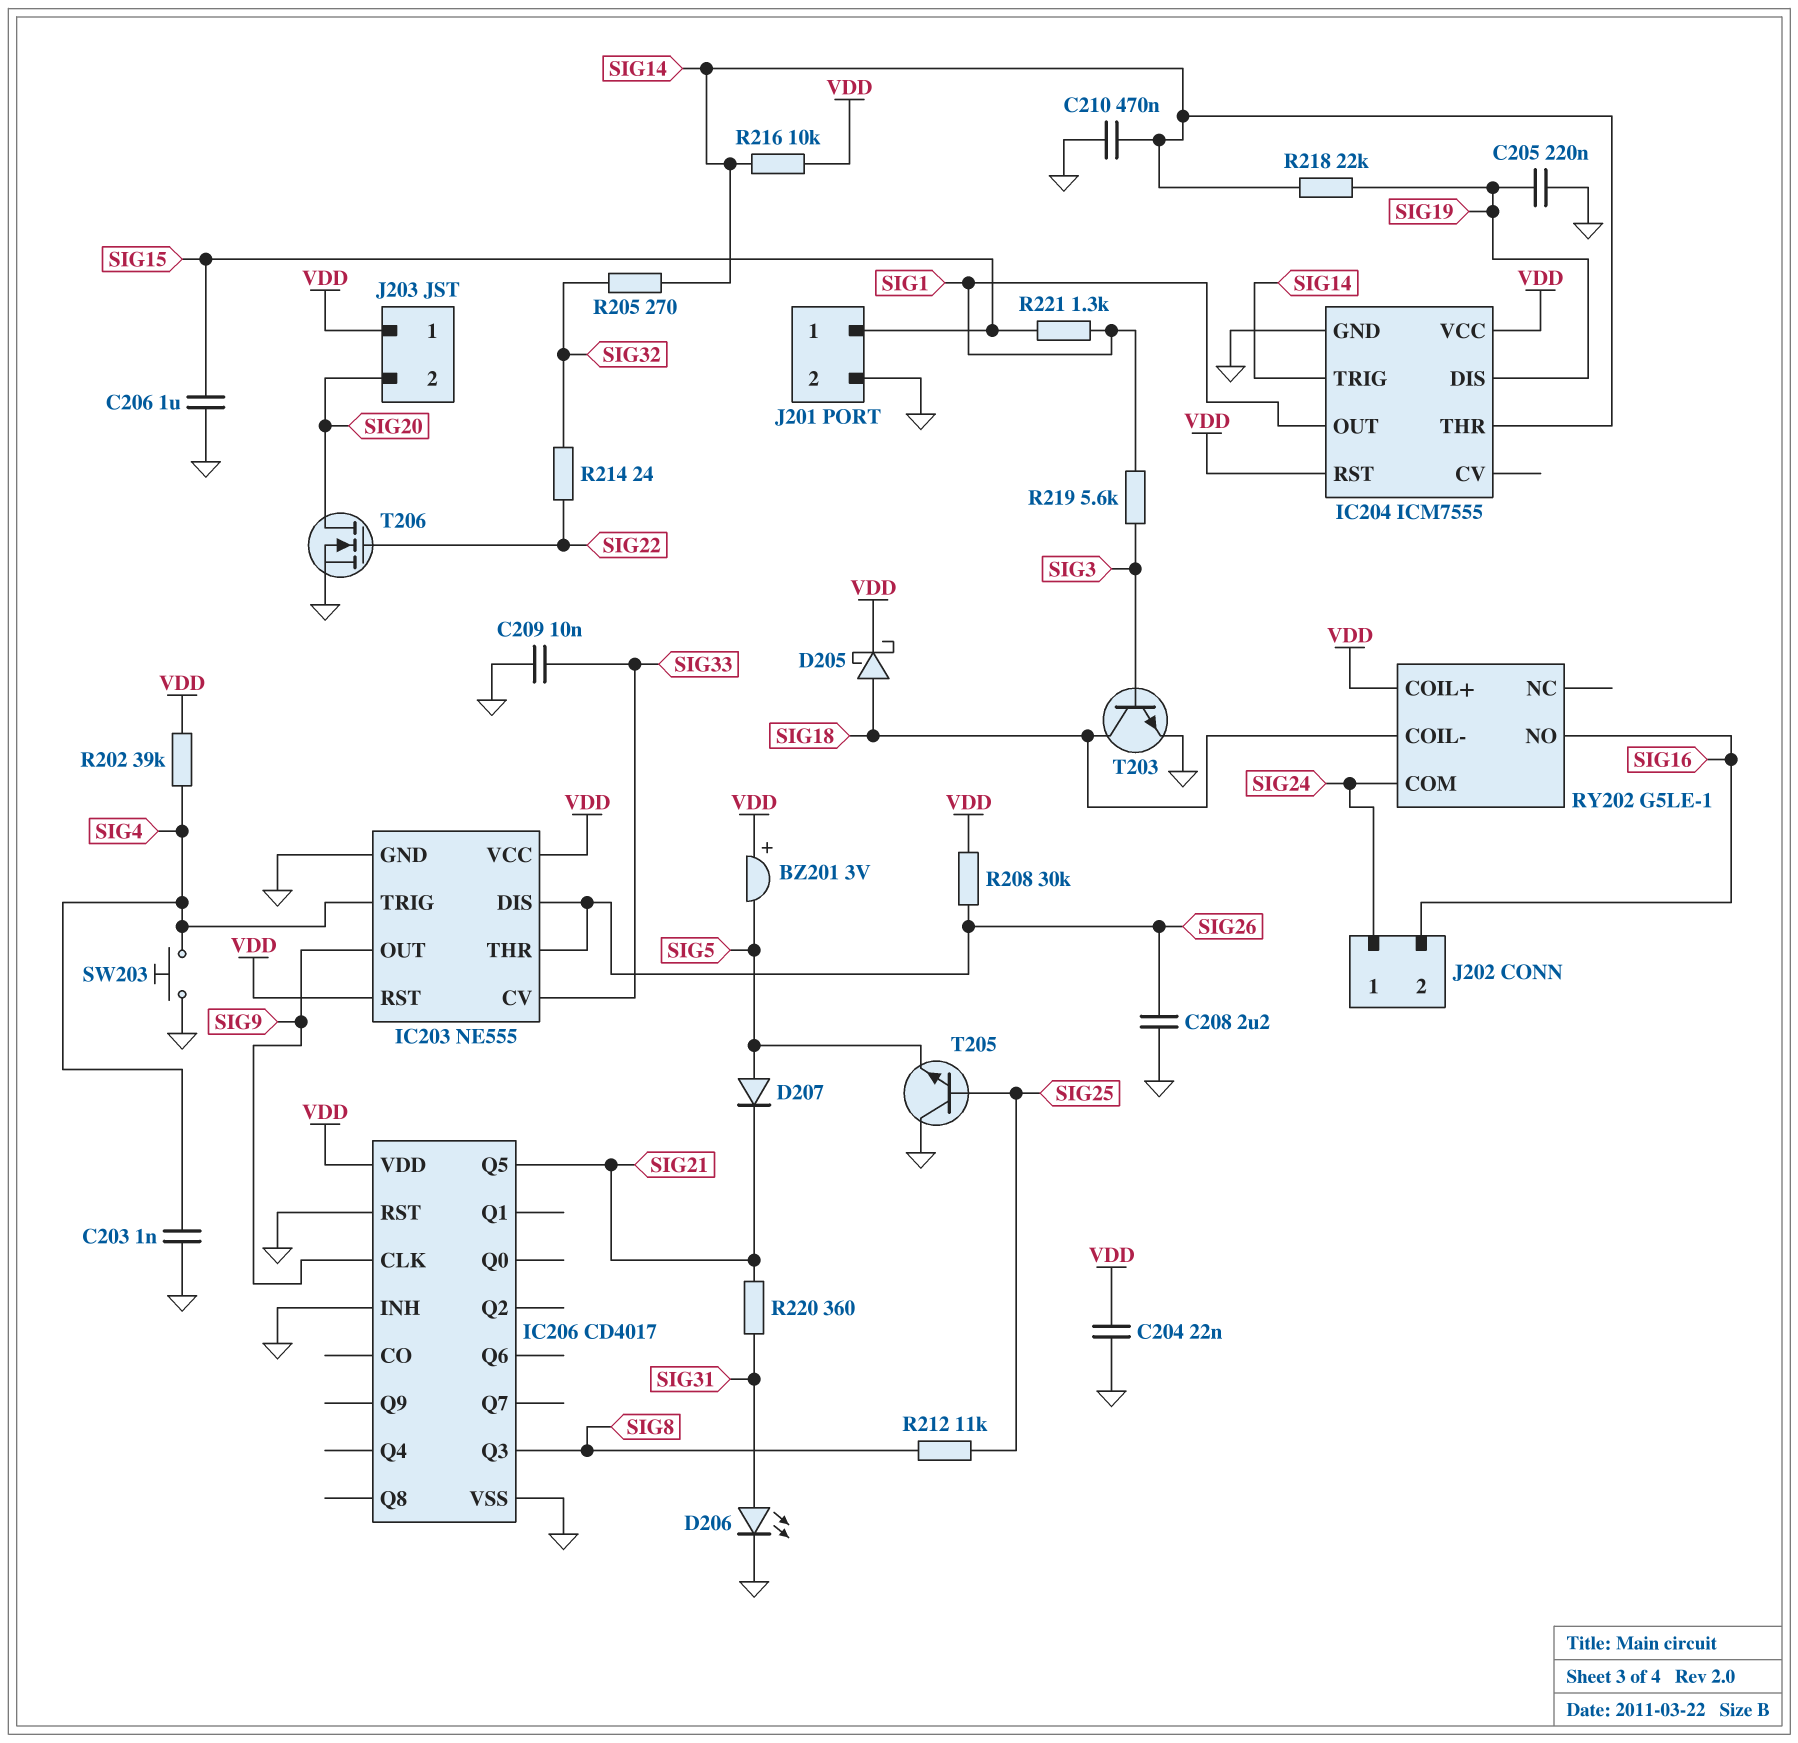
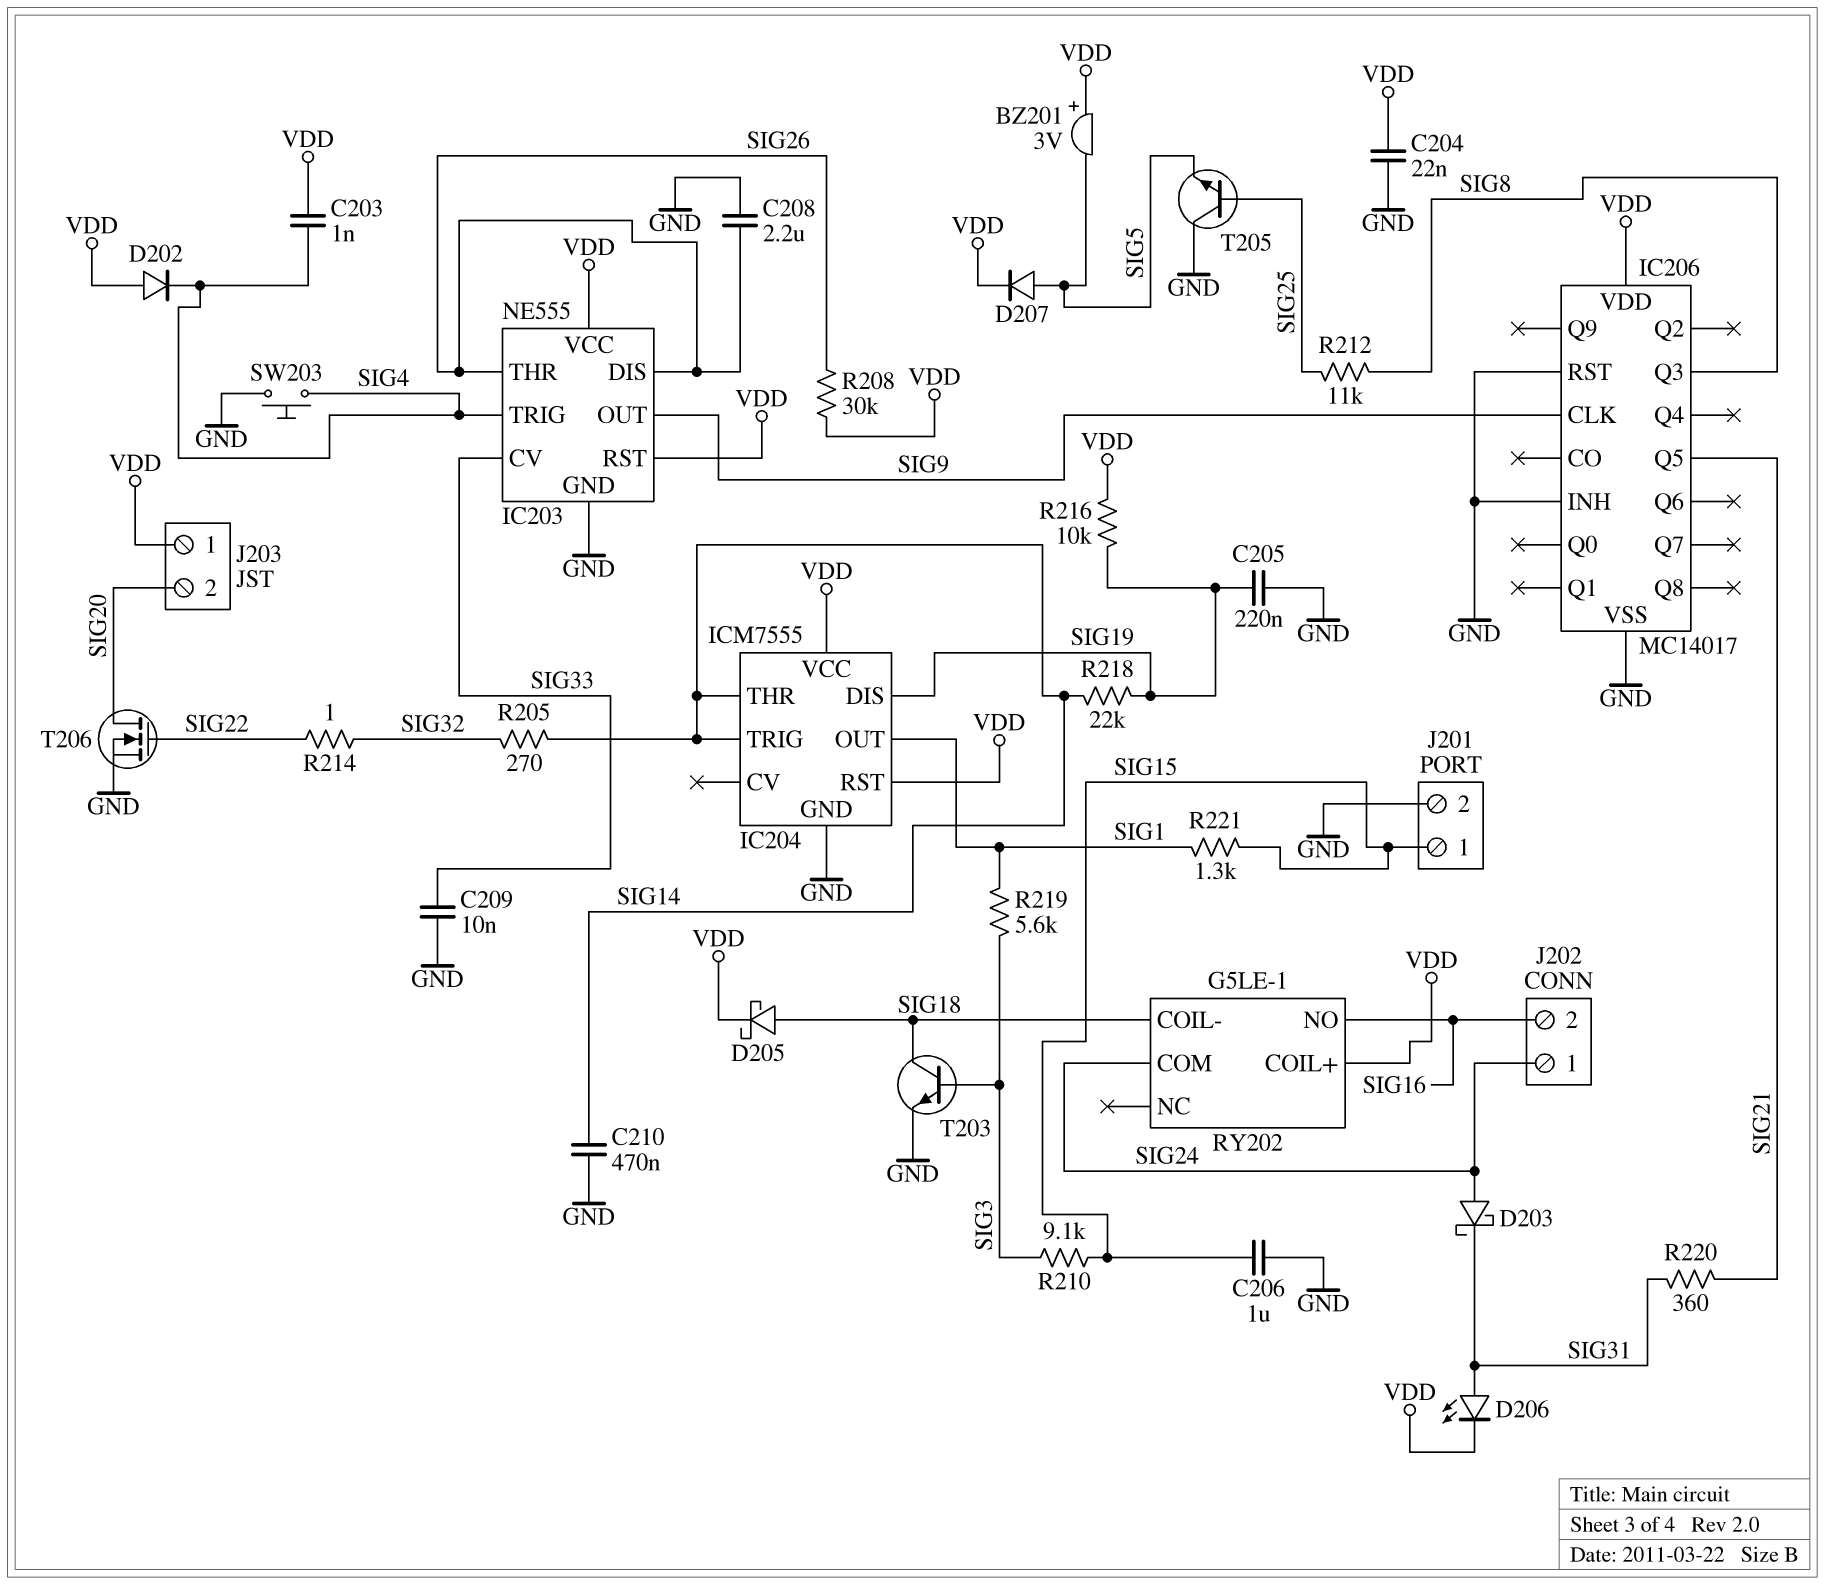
C203: 1nF (GND, SIG4) -> 1nF (SIG4, VDD)
D202: none -> diode (A VDD, K SIG4)
D203: none -> schottky (A SIG24, K SIG31)
D206: LED (A SIG31, K GND) -> LED (A SIG31, K VDD)
D207: diode (A SIG5, K SIG21) -> diode (A SIG5, K VDD)
IC206: CD4017 -> MC14017
R202: 39k (SIG4, VDD) -> none
R210: none -> 9.1k (SIG3, SIG15)
R214: 24 (SIG22, SIG32) -> 1 (SIG22, SIG32)
R216: 10k (SIG14, VDD) -> 10k (SIG19, VDD)

